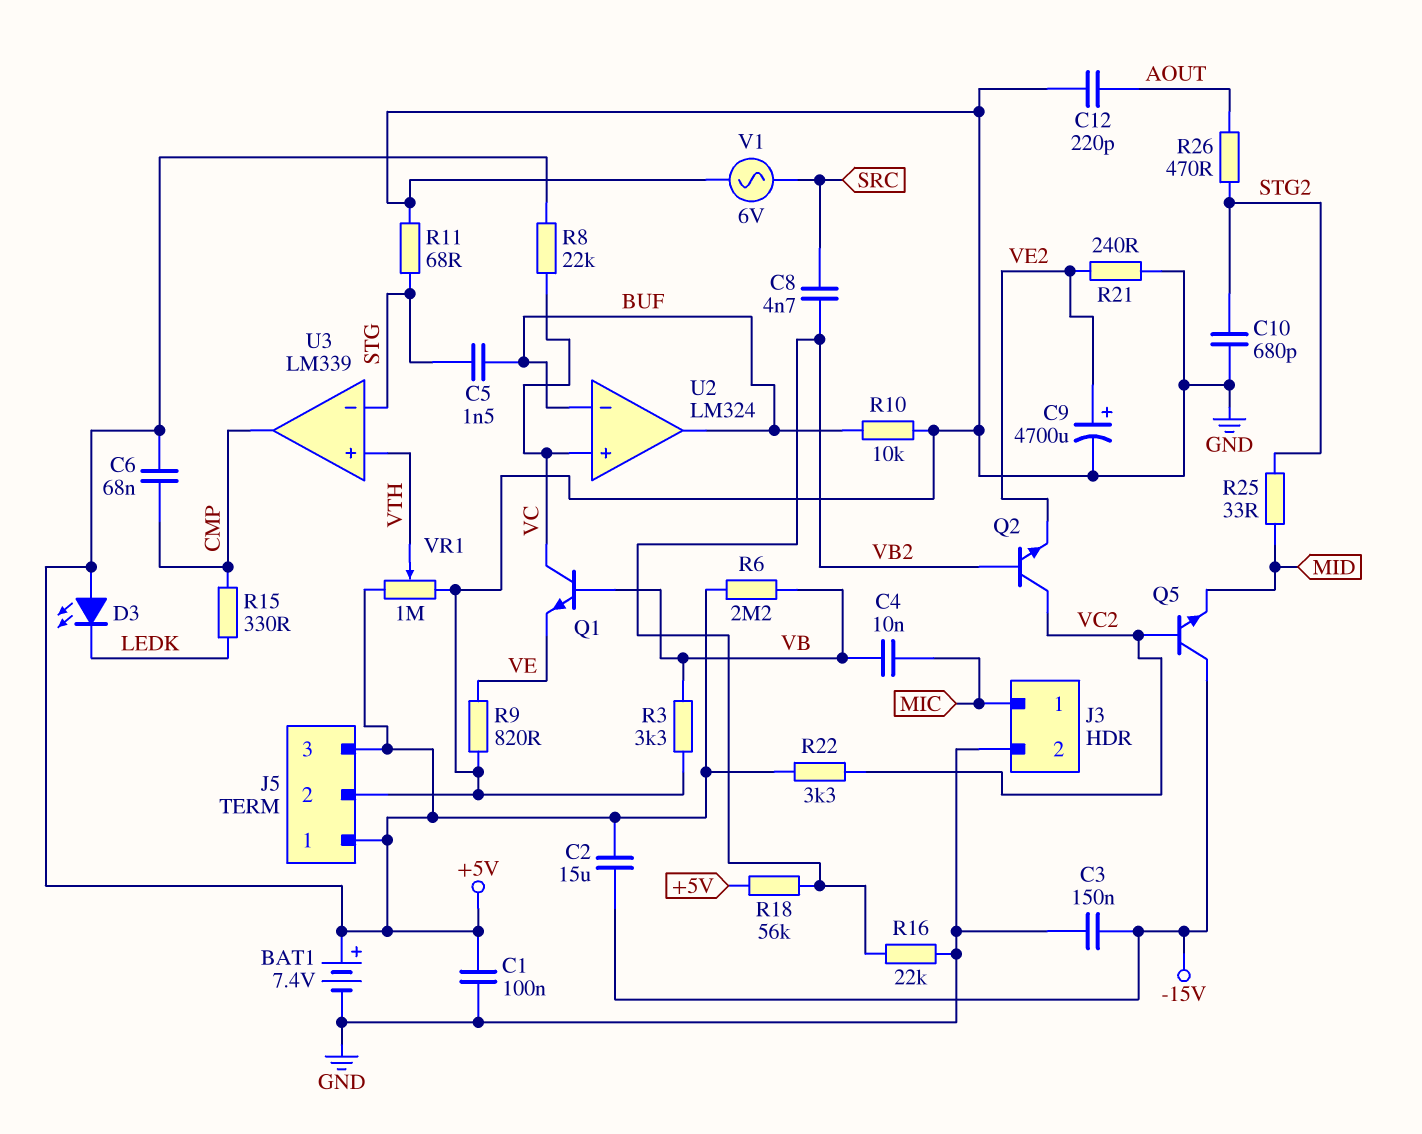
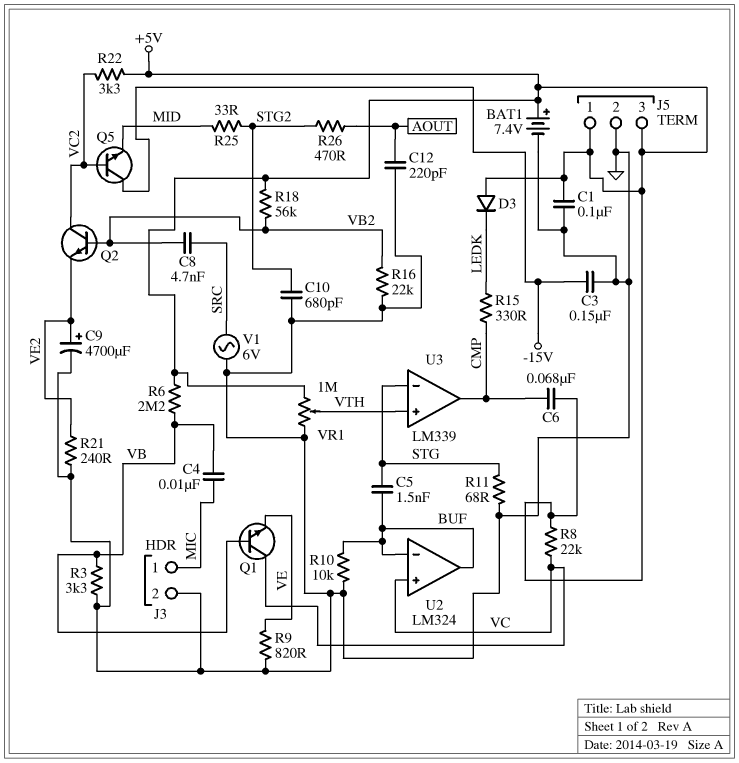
C2: 15uF (+5V, -15V) -> none
D3: LED (A +5V, K LEDK) -> diode (A +5V, K LEDK)

